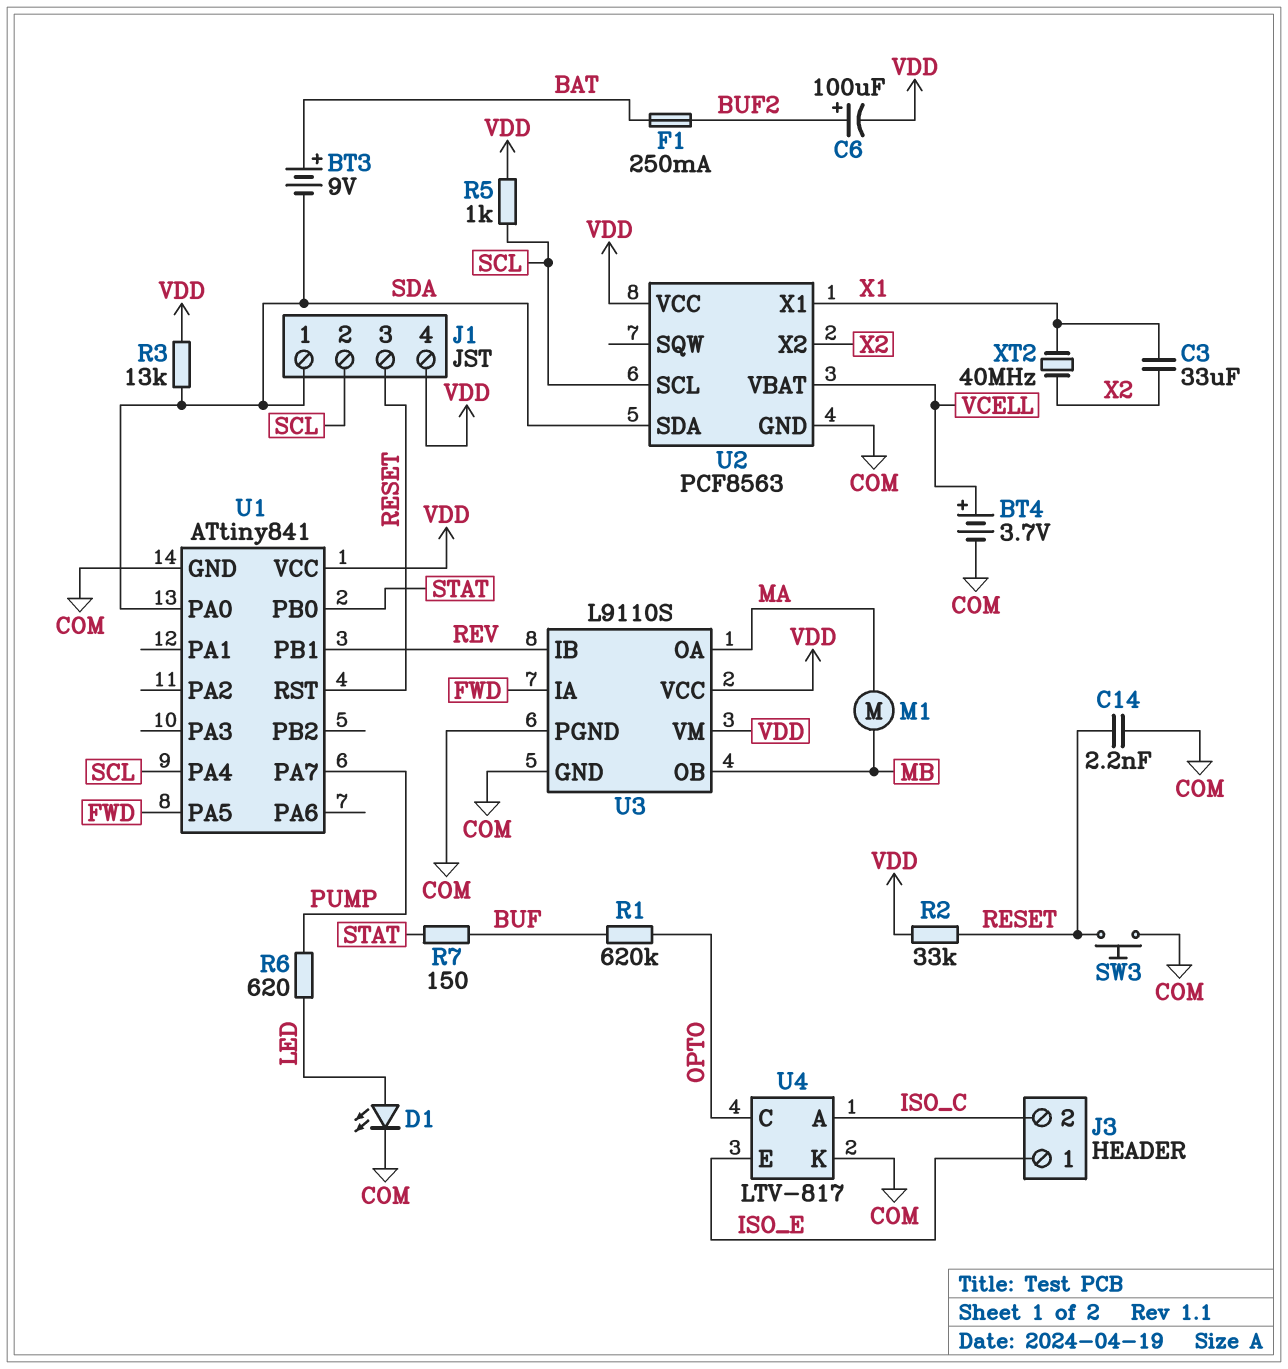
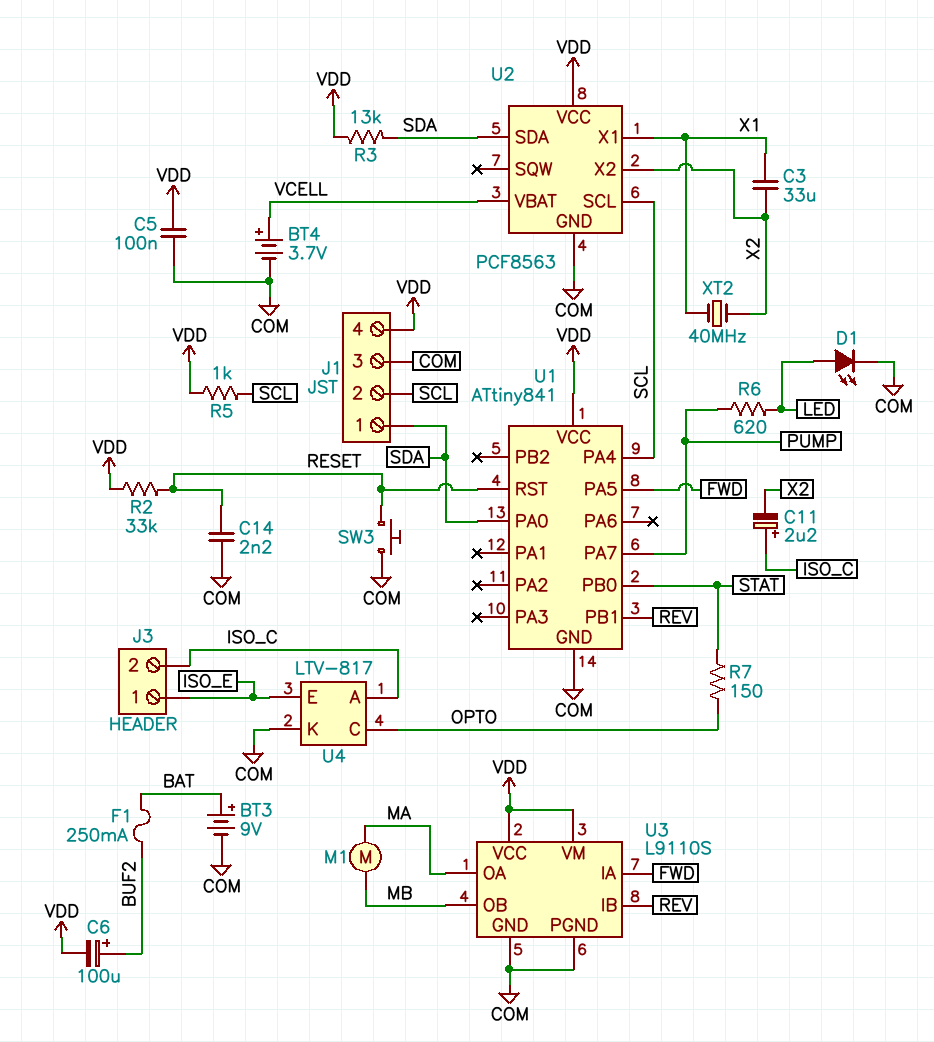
BT3: 9V (plus BAT, minus SDA) -> 9V (plus BAT, minus COM)
C5: none -> 100nF (COM, VDD)
C11: none -> 2.2uF (plus ISO_C, minus X2)
J1 pin 3: RESET -> COM
R1: 620k (BUF, OPTO) -> none
R7: 150 (BUF, STAT) -> 150 (OPTO, STAT)

